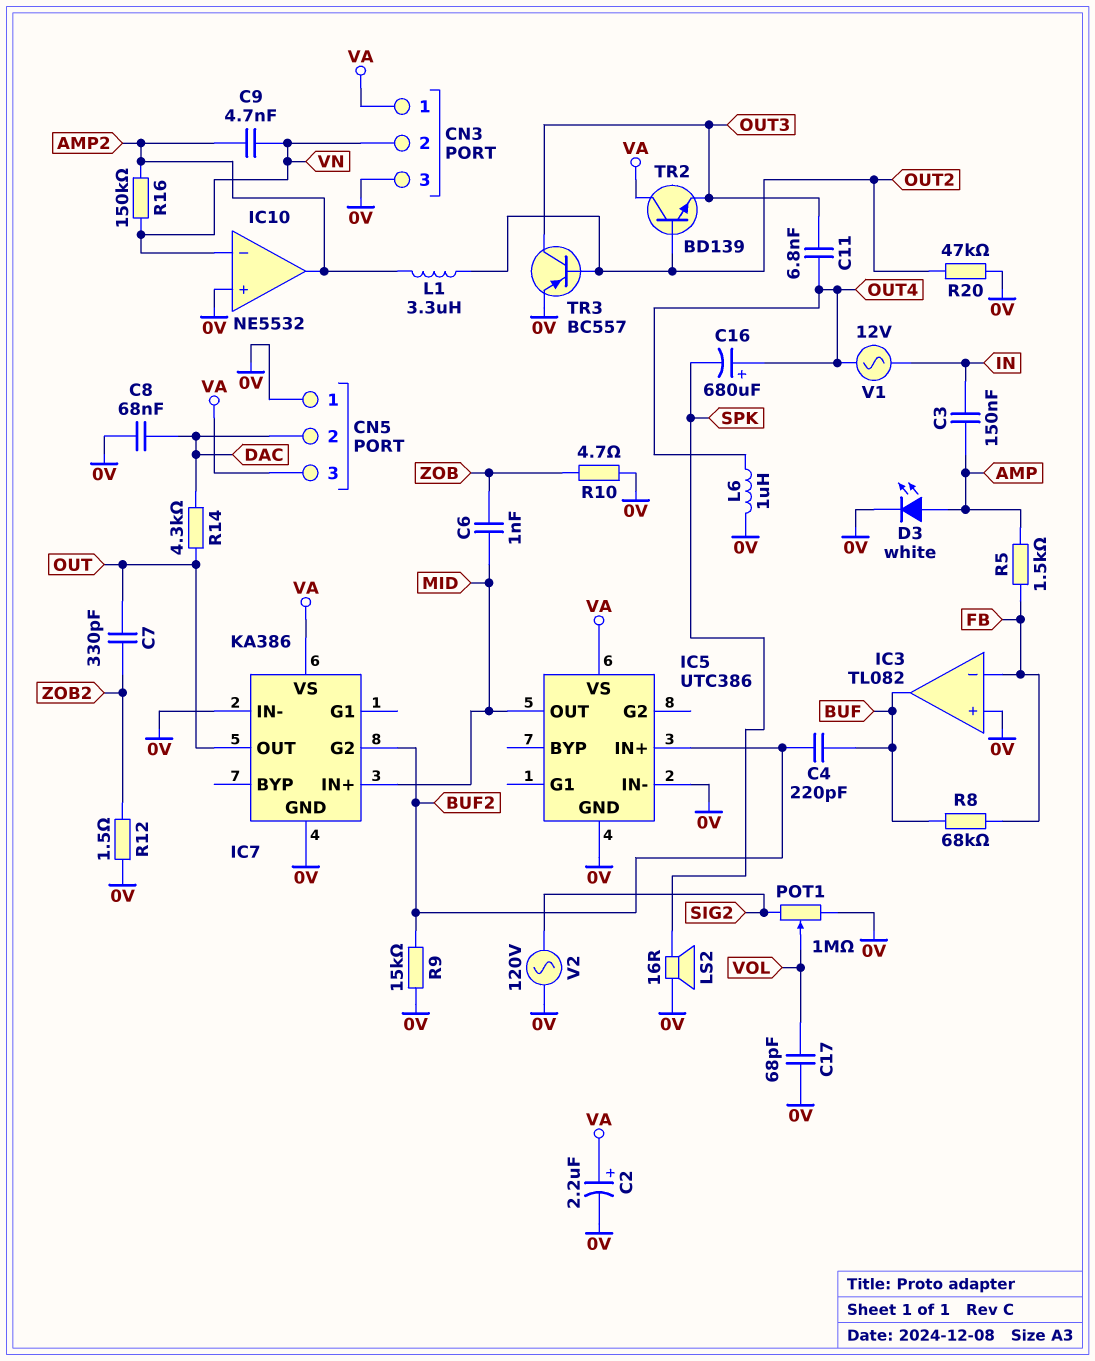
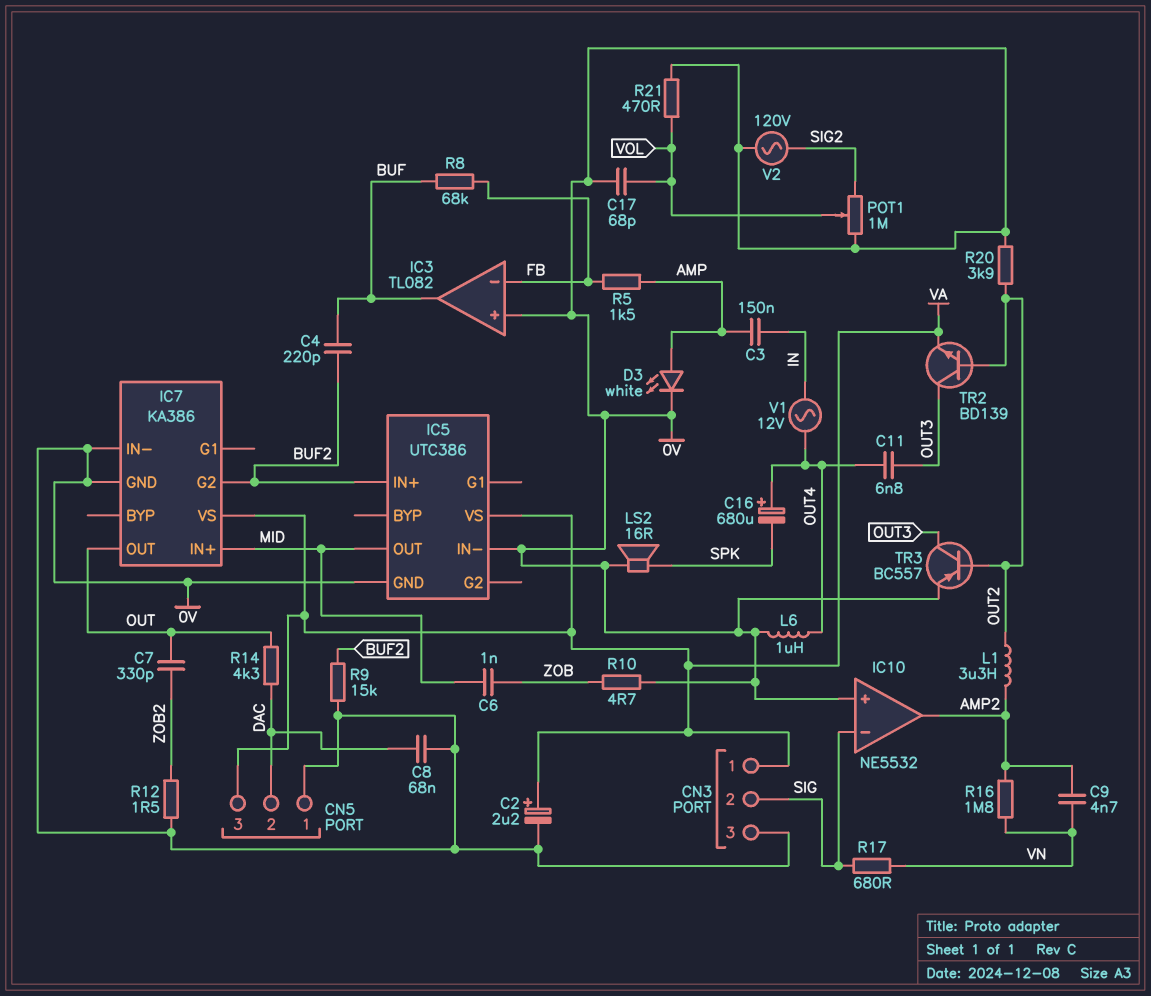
CN3 pin 2: VN -> SIG
IC10 pin in-: VN -> SIG
R16: 150k (AMP2, VN) -> 1.8M (AMP2, VN)
R17: none -> 680 (SIG, VN)
R20: 47k (0V, OUT2) -> 3.9k (0V, OUT2)
R21: none -> 470 (0V, VOL)
TR2: NPN BD139 (B OUT2, C VA, E OUT3) -> NPN BD139 (B OUT2, C OUT3, E VA)

